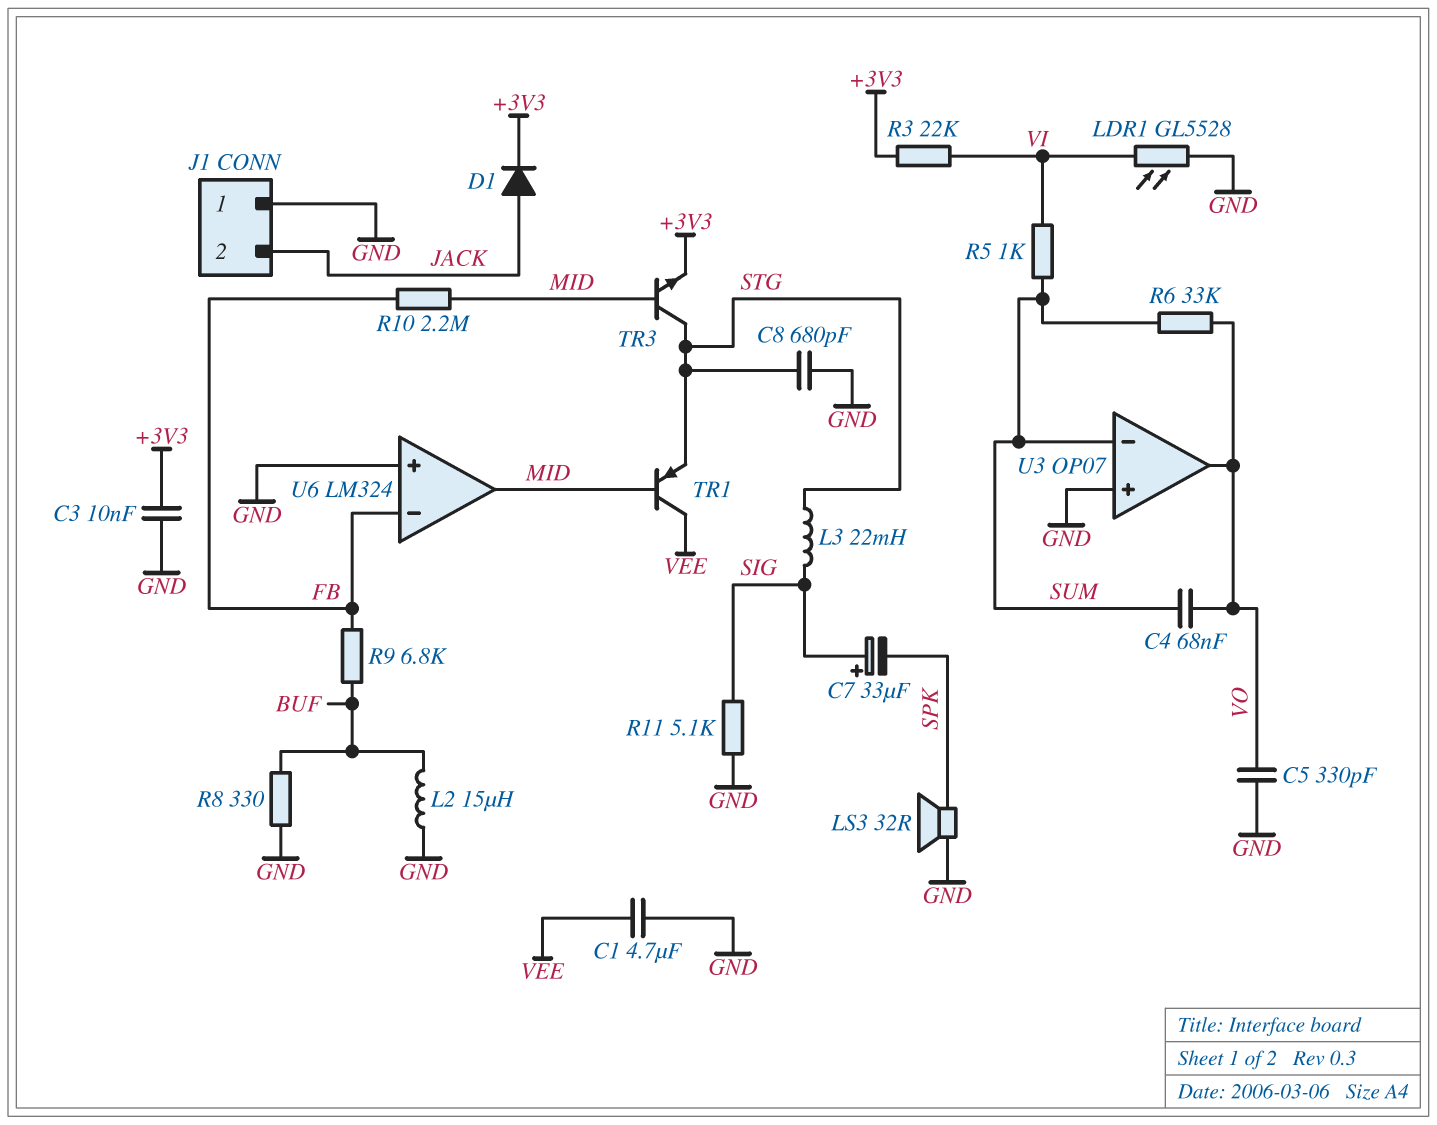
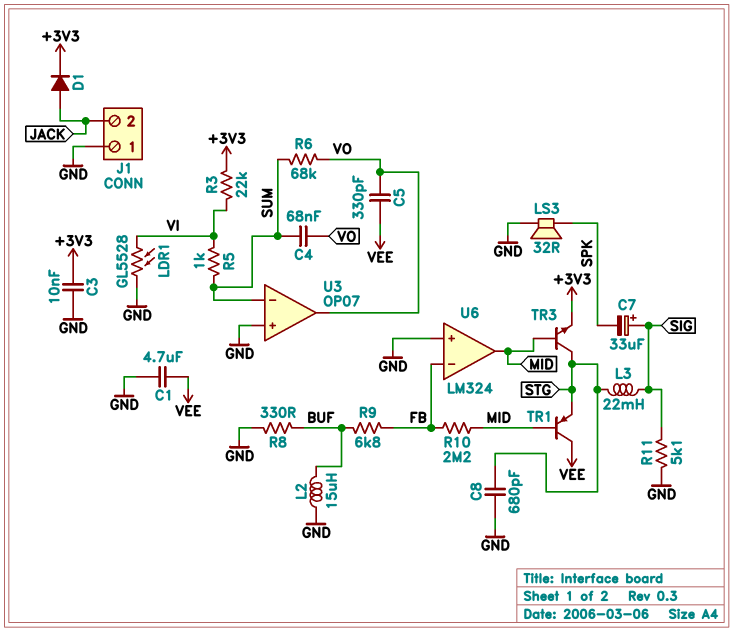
C5: 330pF (GND, VO) -> 330pF (VEE, VO)
R6: 33k (SUM, VO) -> 68k (SUM, VO)

